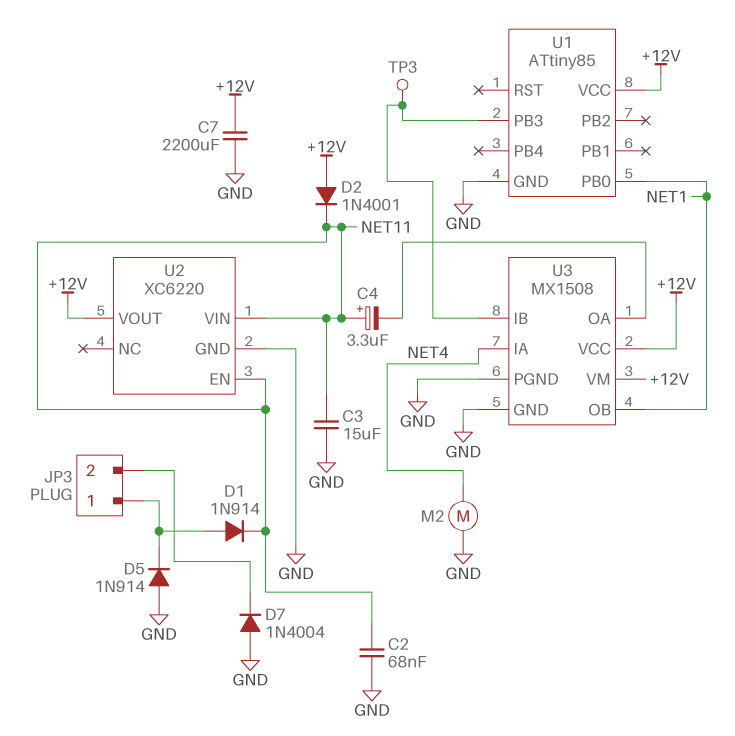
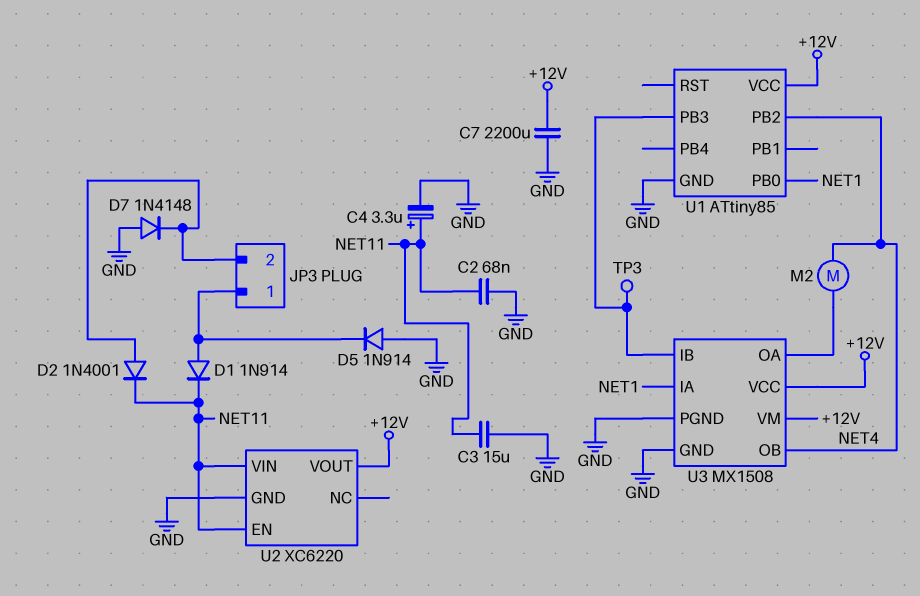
C4: 3.3uF (plus NET11, minus U3/OA) -> 3.3uF (plus NET11, minus GND)
D2: diode 1N4001 (A +12V, K NET11) -> diode 1N4001 (A JP3/2, K NET11)
D7: diode 1N4004 (A GND, K JP3/2) -> diode 1N4148 (A GND, K JP3/2)
M2: motor (GND, NET4) -> motor (NET4, U3/OA)
U1 pin PB2: none -> NET4
U3 pin IA: NET4 -> NET1
U3 pin OB: NET1 -> NET4

